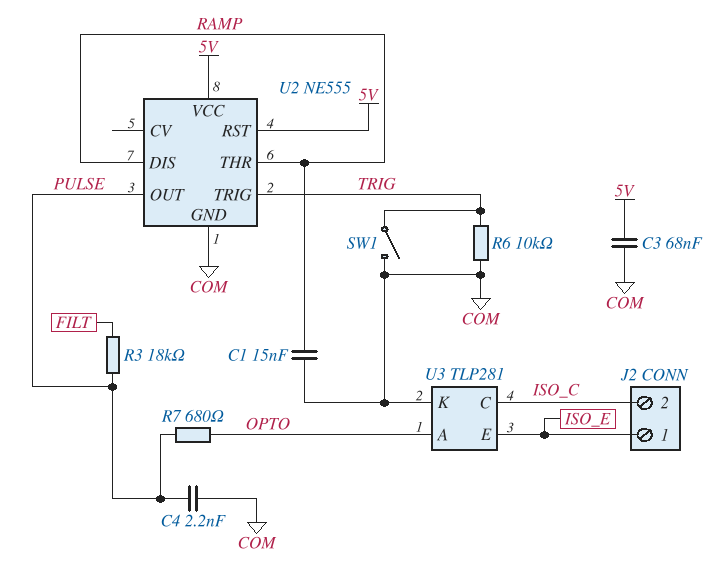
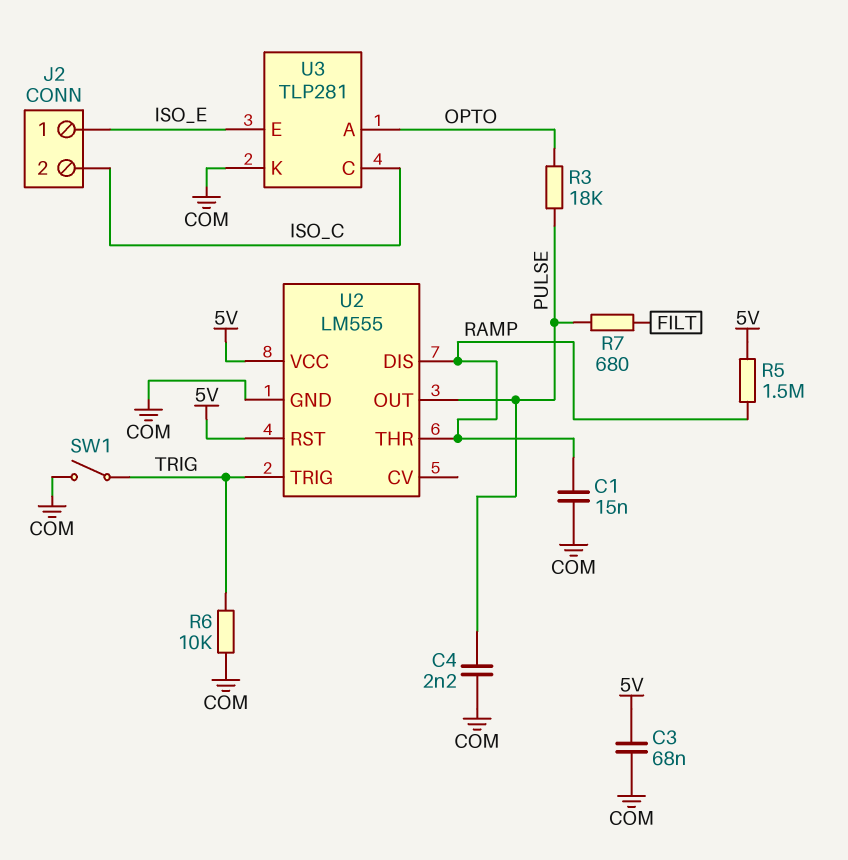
R3: 18k (FILT, PULSE) -> 18k (OPTO, PULSE)
R5: none -> 1.5M (5V, RAMP)
R7: 680 (OPTO, PULSE) -> 680 (FILT, PULSE)
U2: NE555 -> LM555

